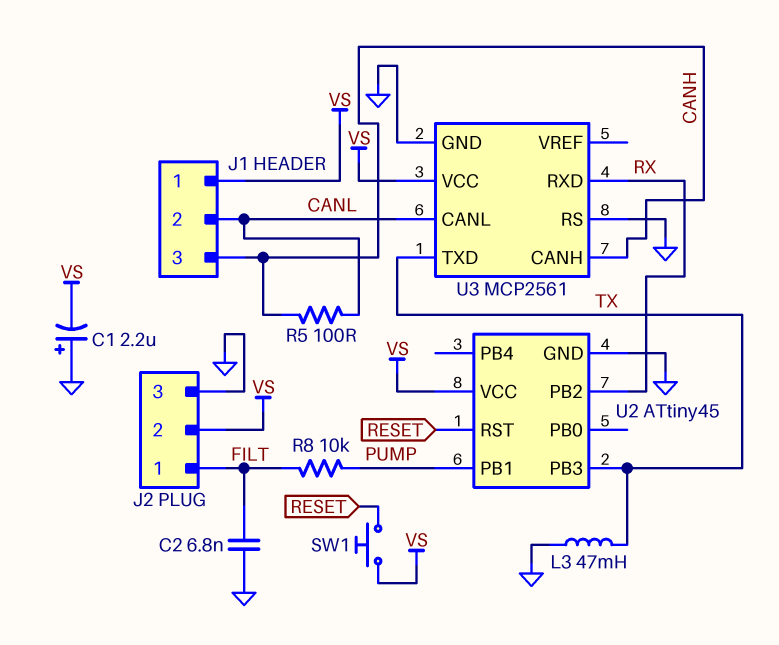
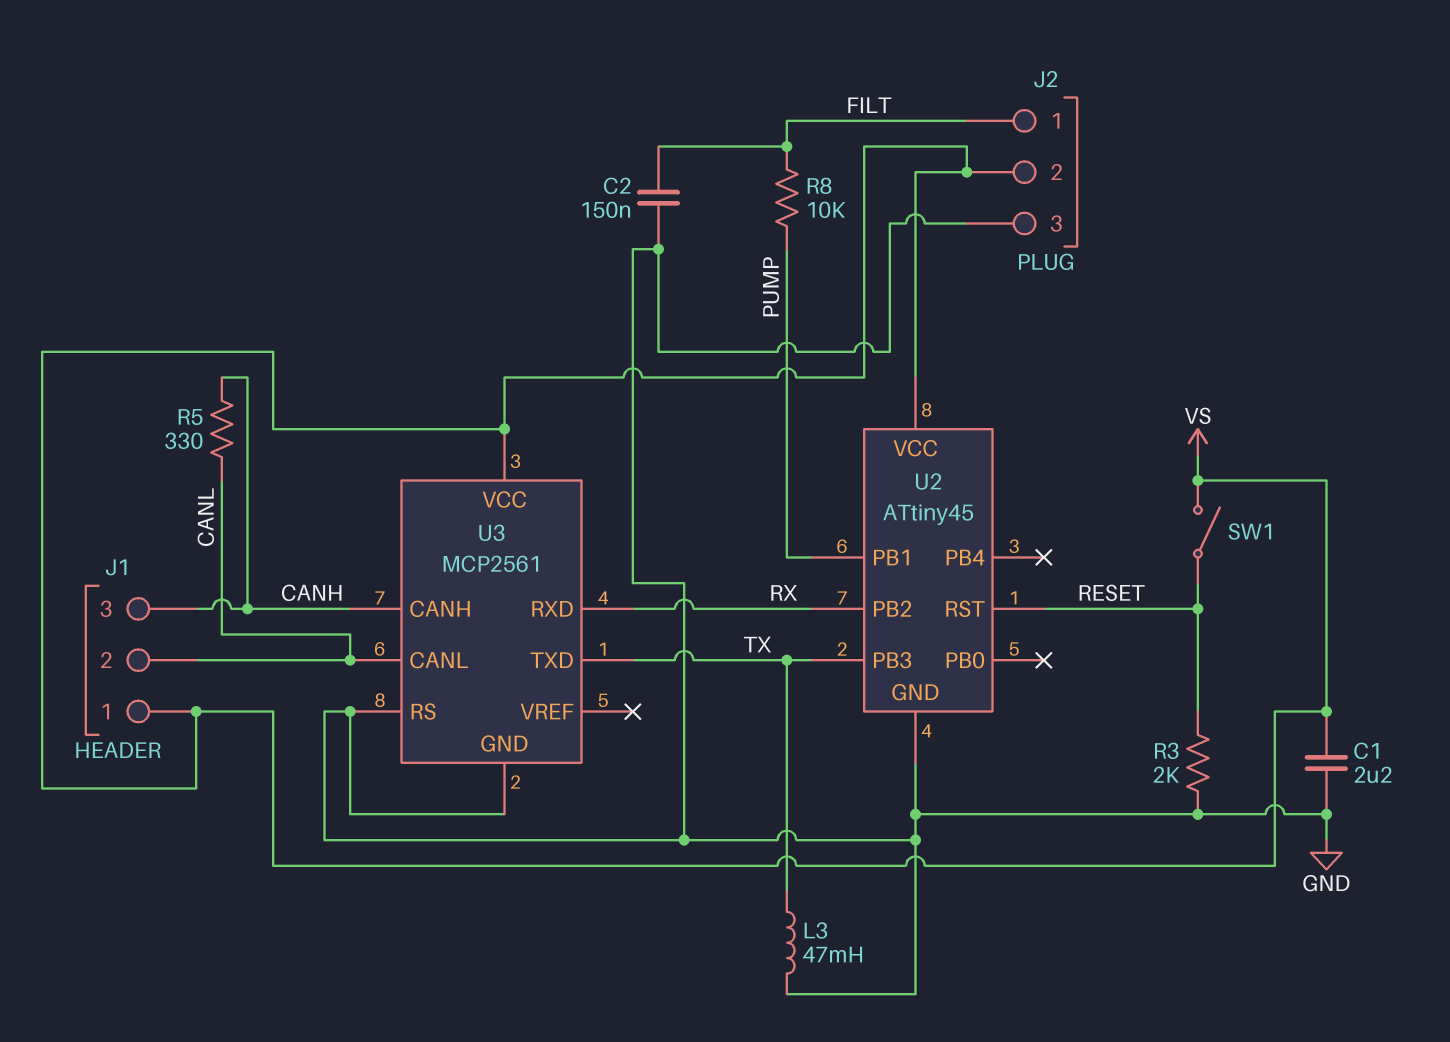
C1: 2.2uF (plus GND, minus VS) -> 2.2uF (GND, VS)
C2: 6.8nF (FILT, GND) -> 150nF (FILT, GND)
R3: none -> 2k (GND, RESET)
R5: 100 (CANH, CANL) -> 330 (CANH, CANL)
SW1: button (RESET, VS) -> switch (RESET, VS)

